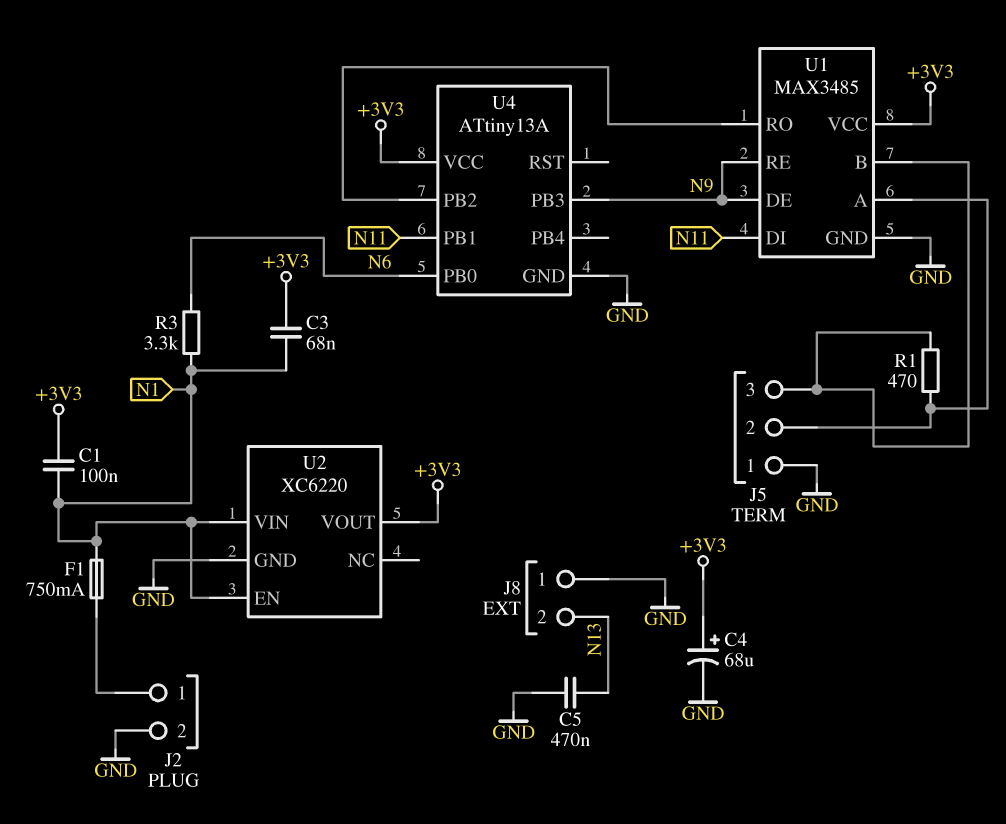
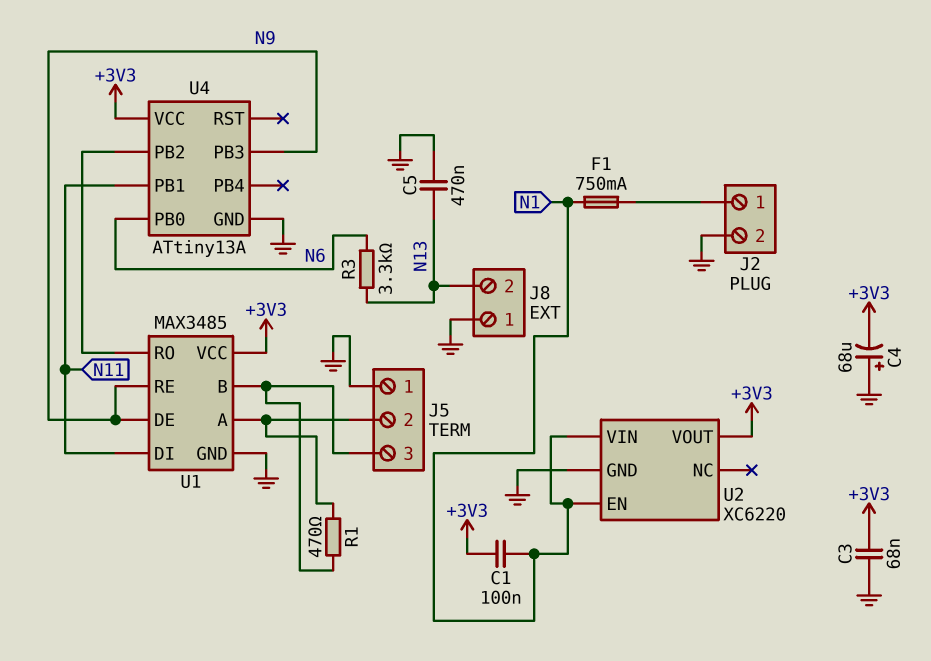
C3: 68nF (+3V3, N1) -> 68nF (+3V3, GND)
C4: 68uF (plus +3V3, minus GND) -> 68uF (plus GND, minus +3V3)
R3: 3.3k (N1, N6) -> 3.3k (N6, N13)

